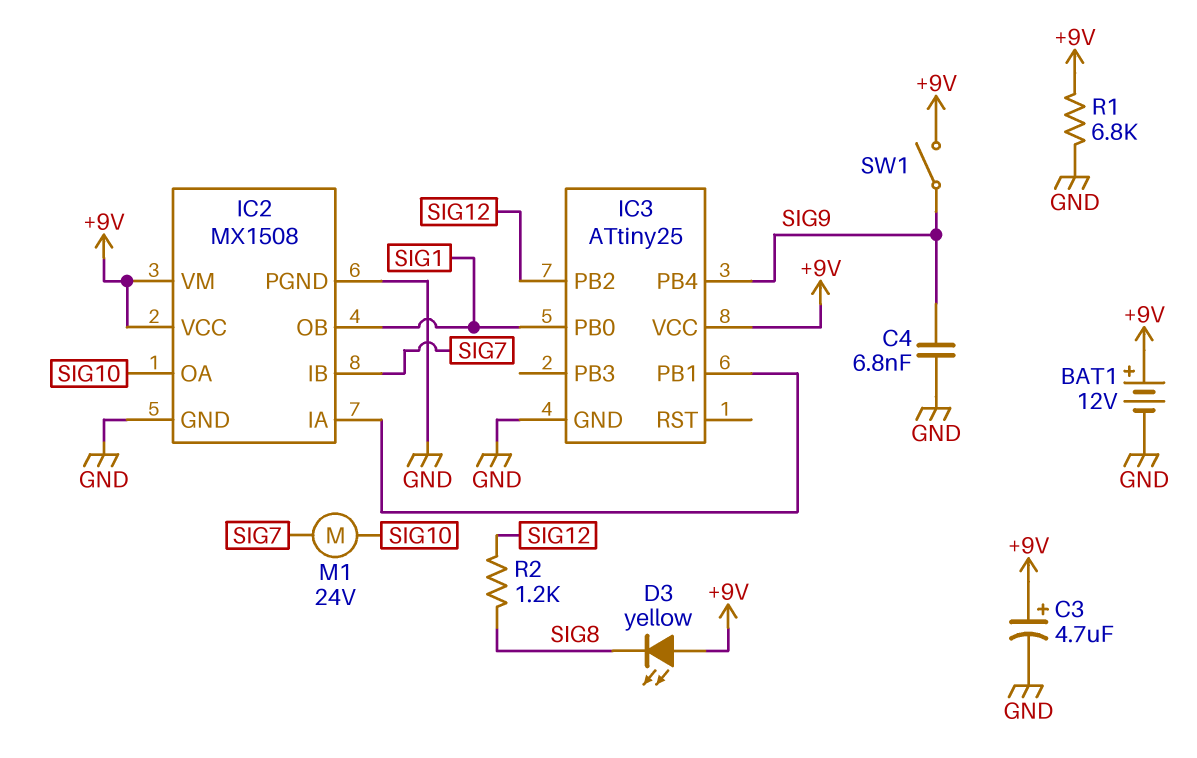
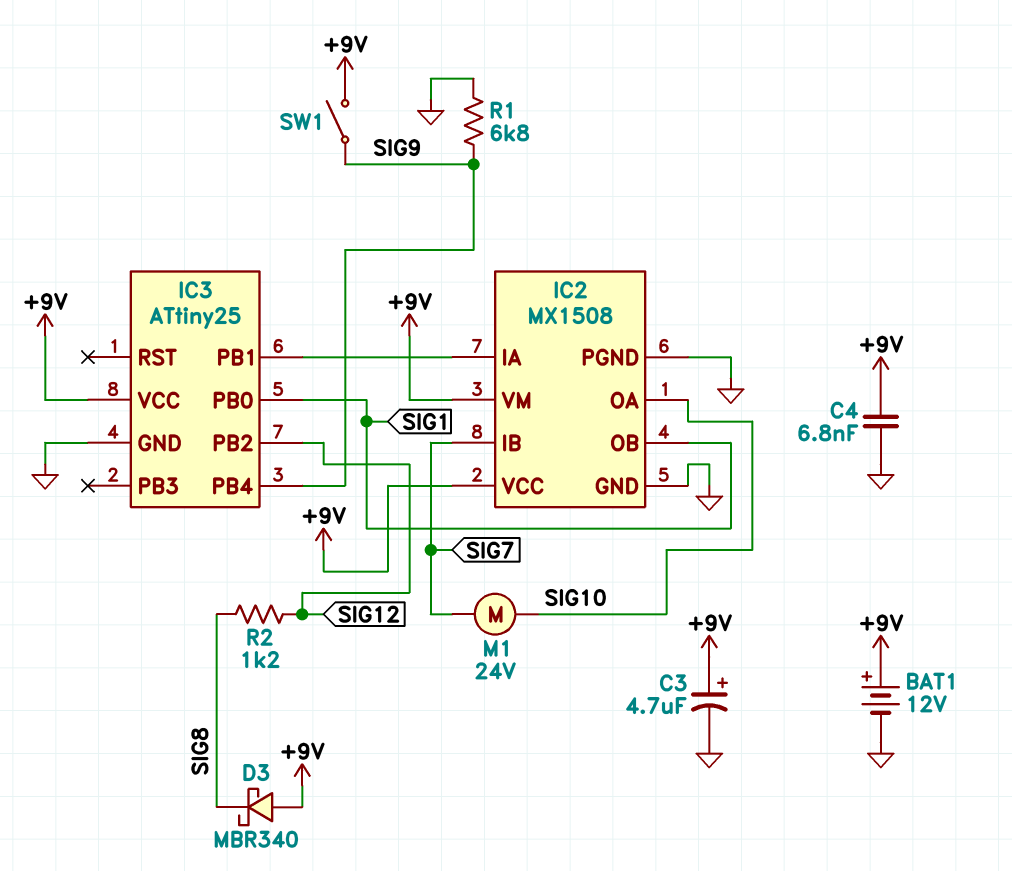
C4: 6.8nF (GND, SIG9) -> 6.8nF (+9V, GND)
D3: LED yellow (A +9V, K SIG8) -> schottky MBR340 (A +9V, K SIG8)
R1: 6.8k (+9V, GND) -> 6.8k (GND, SIG9)

